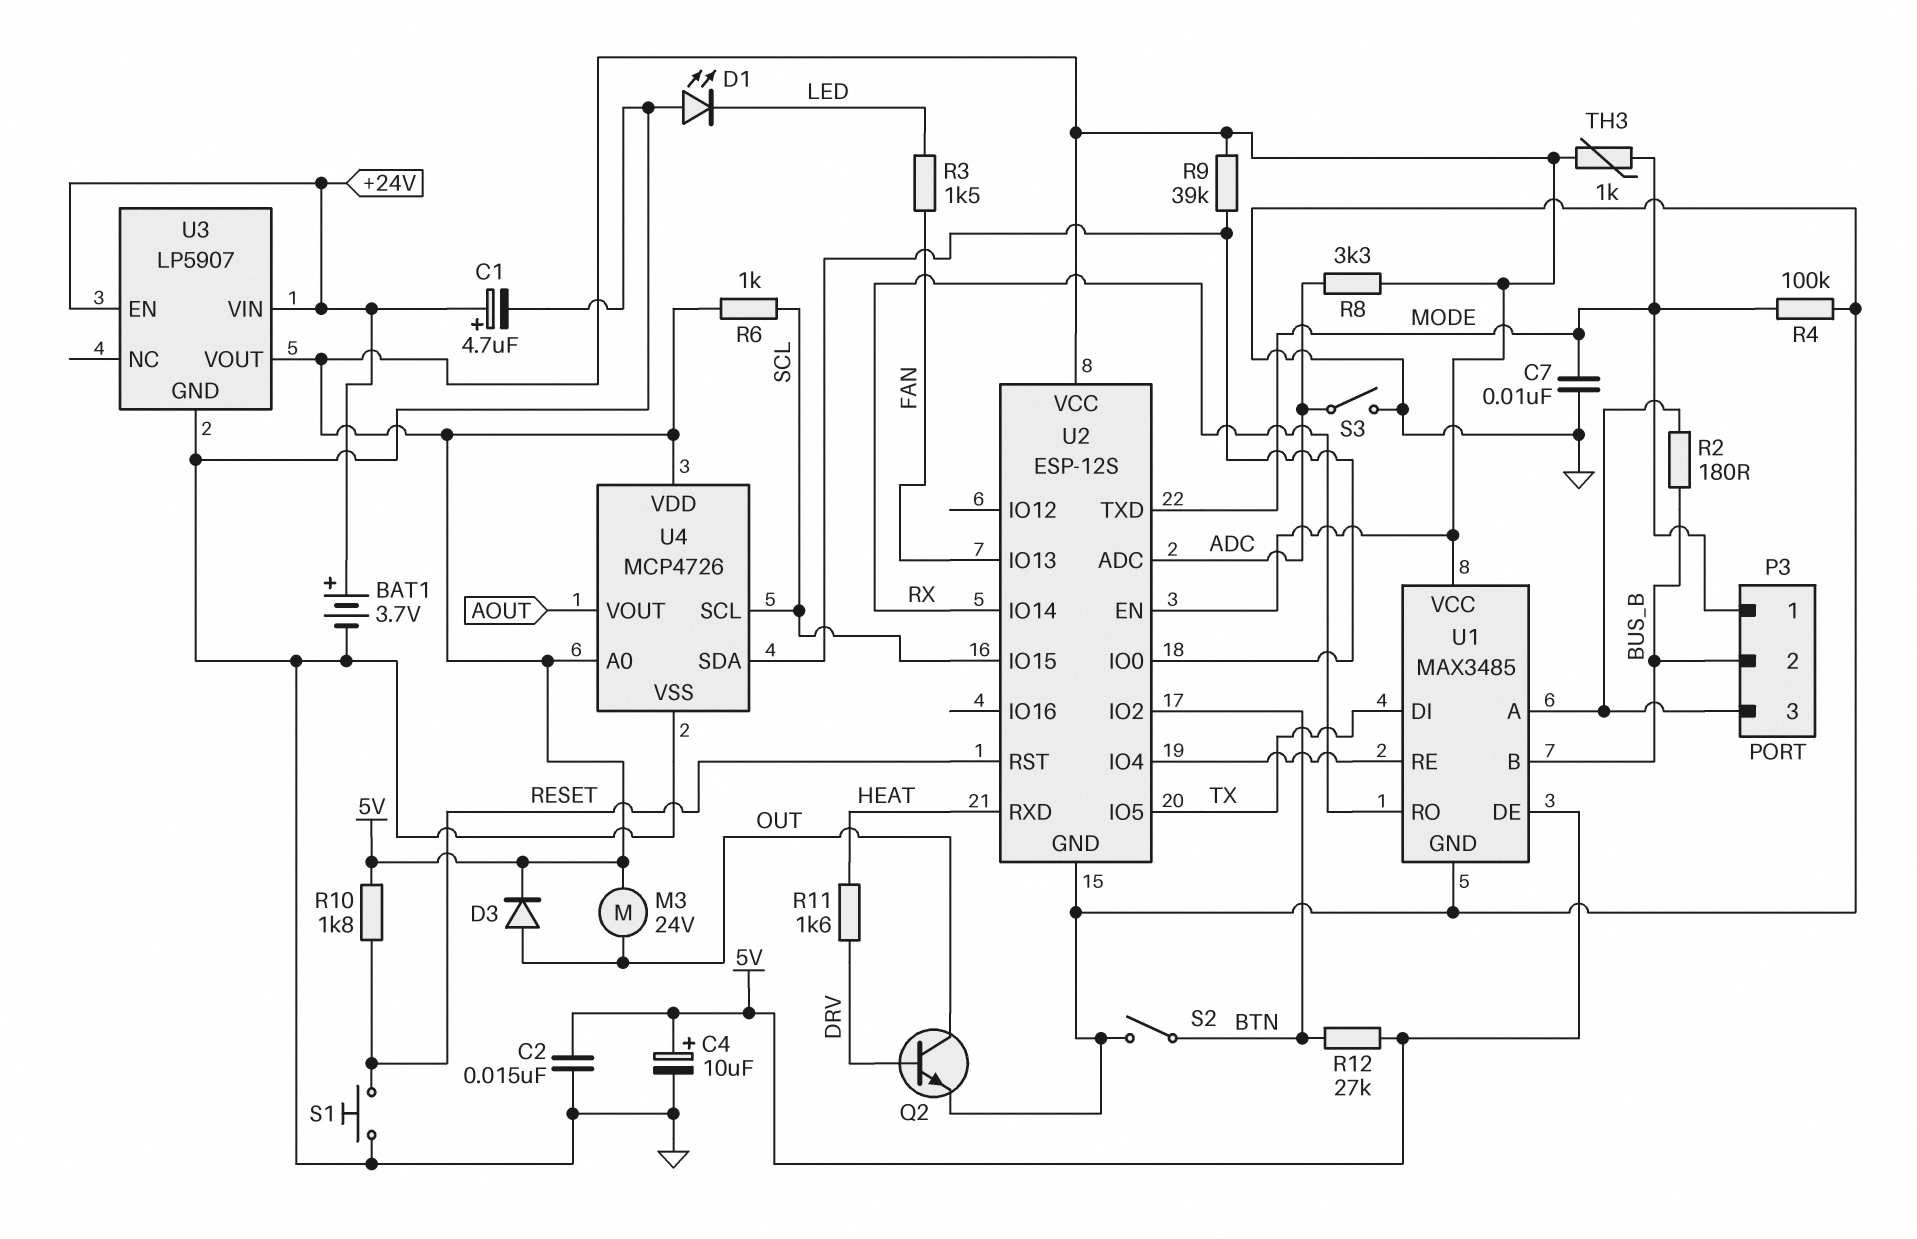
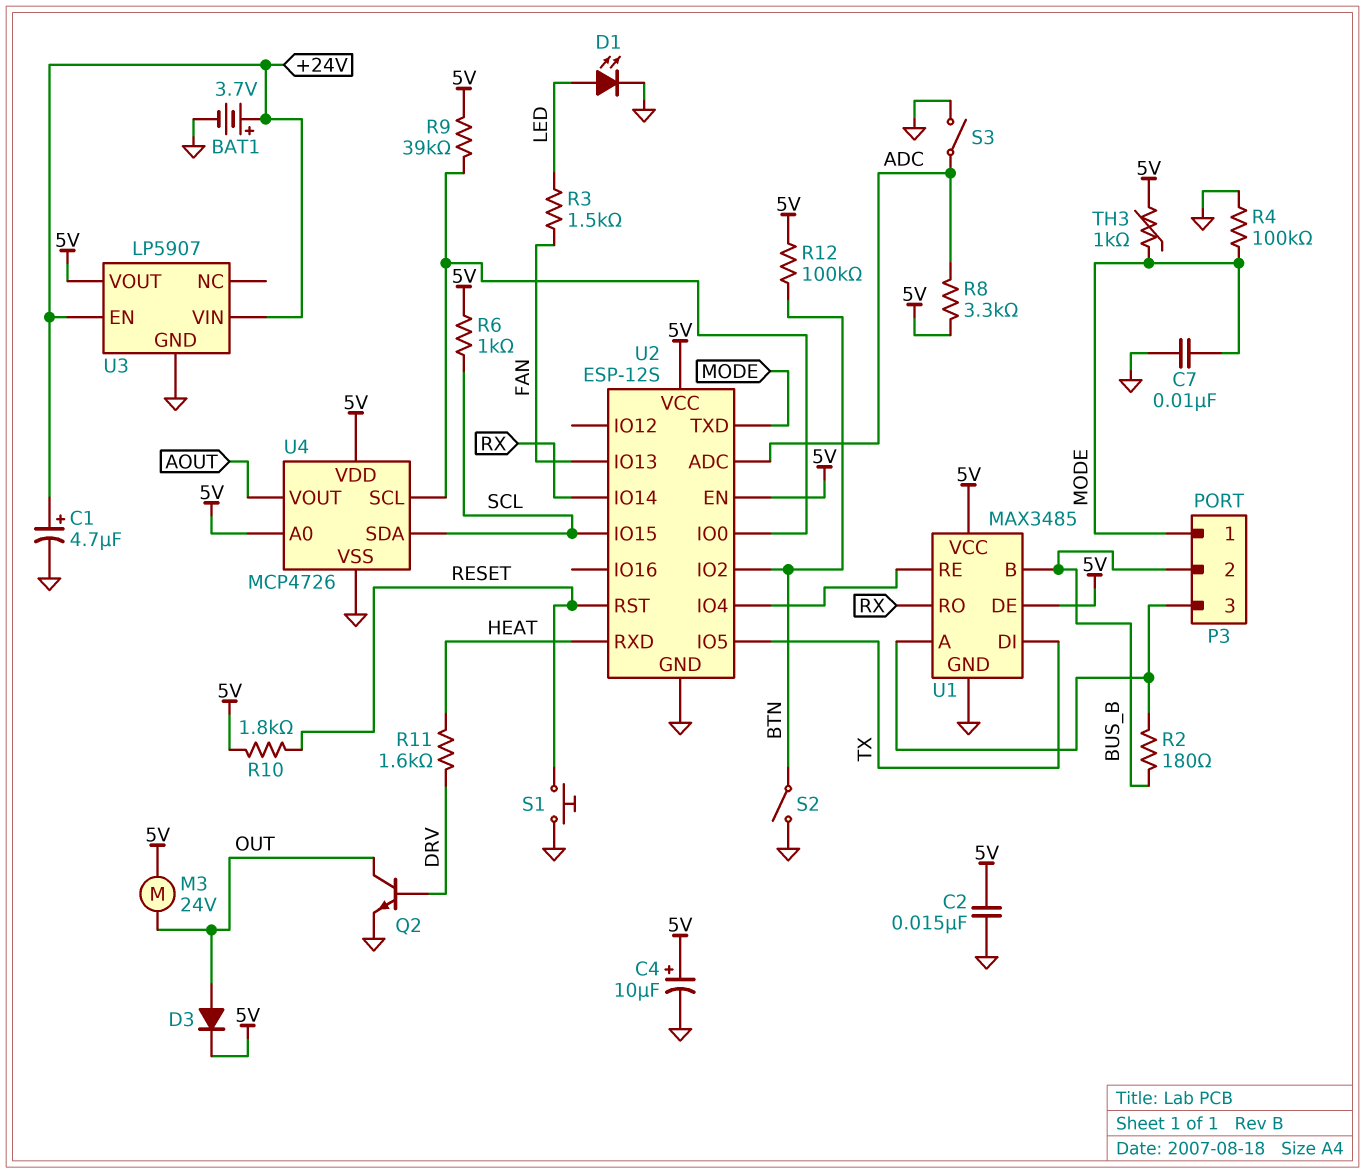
D1: LED (A GND, K LED) -> LED (A LED, K GND)
R12: 27k (5V, BTN) -> 100k (5V, BTN)
U4 pin SCL: SCL -> U2/IO0
U4 pin SDA: U2/IO0 -> SCL

